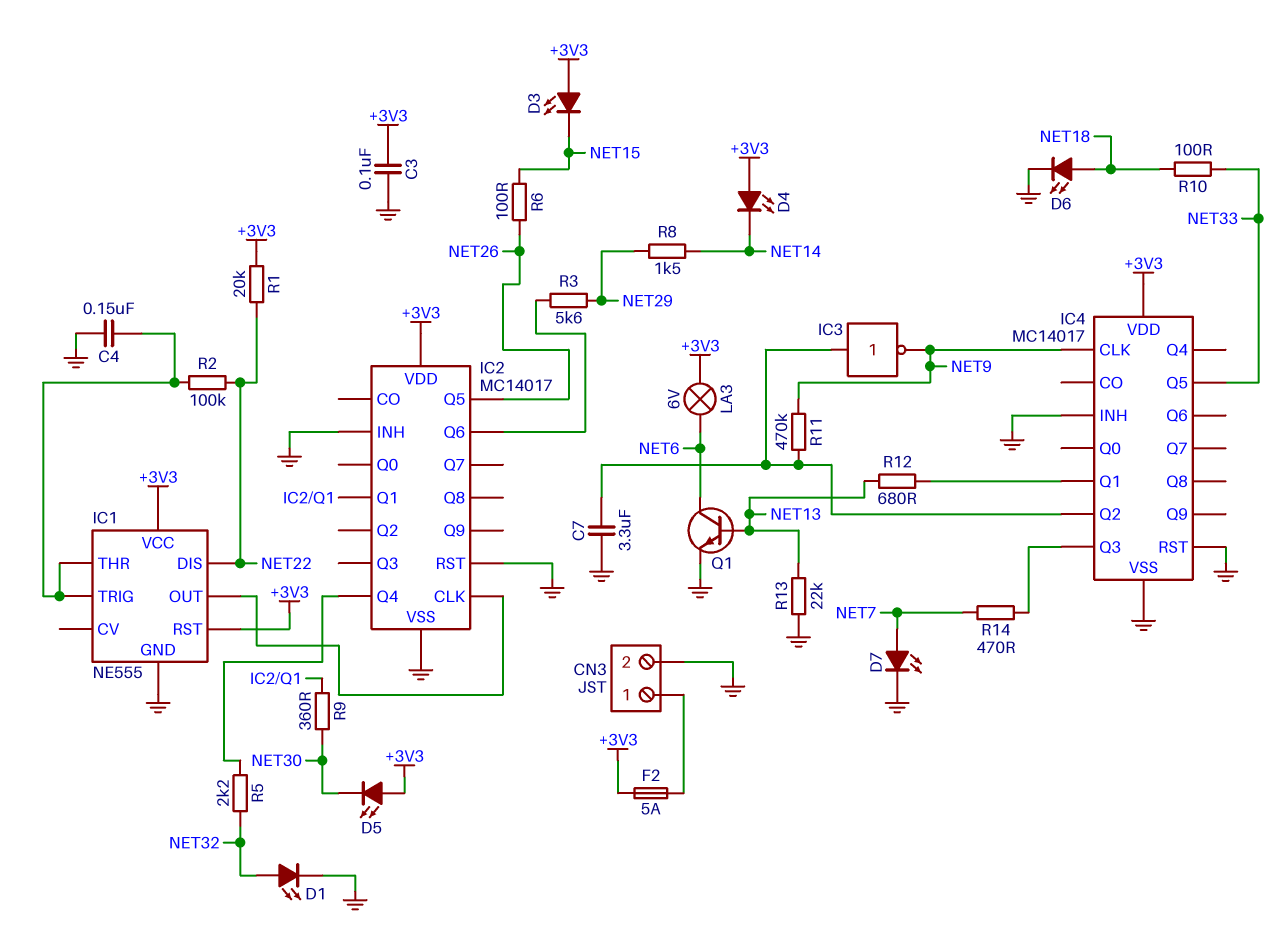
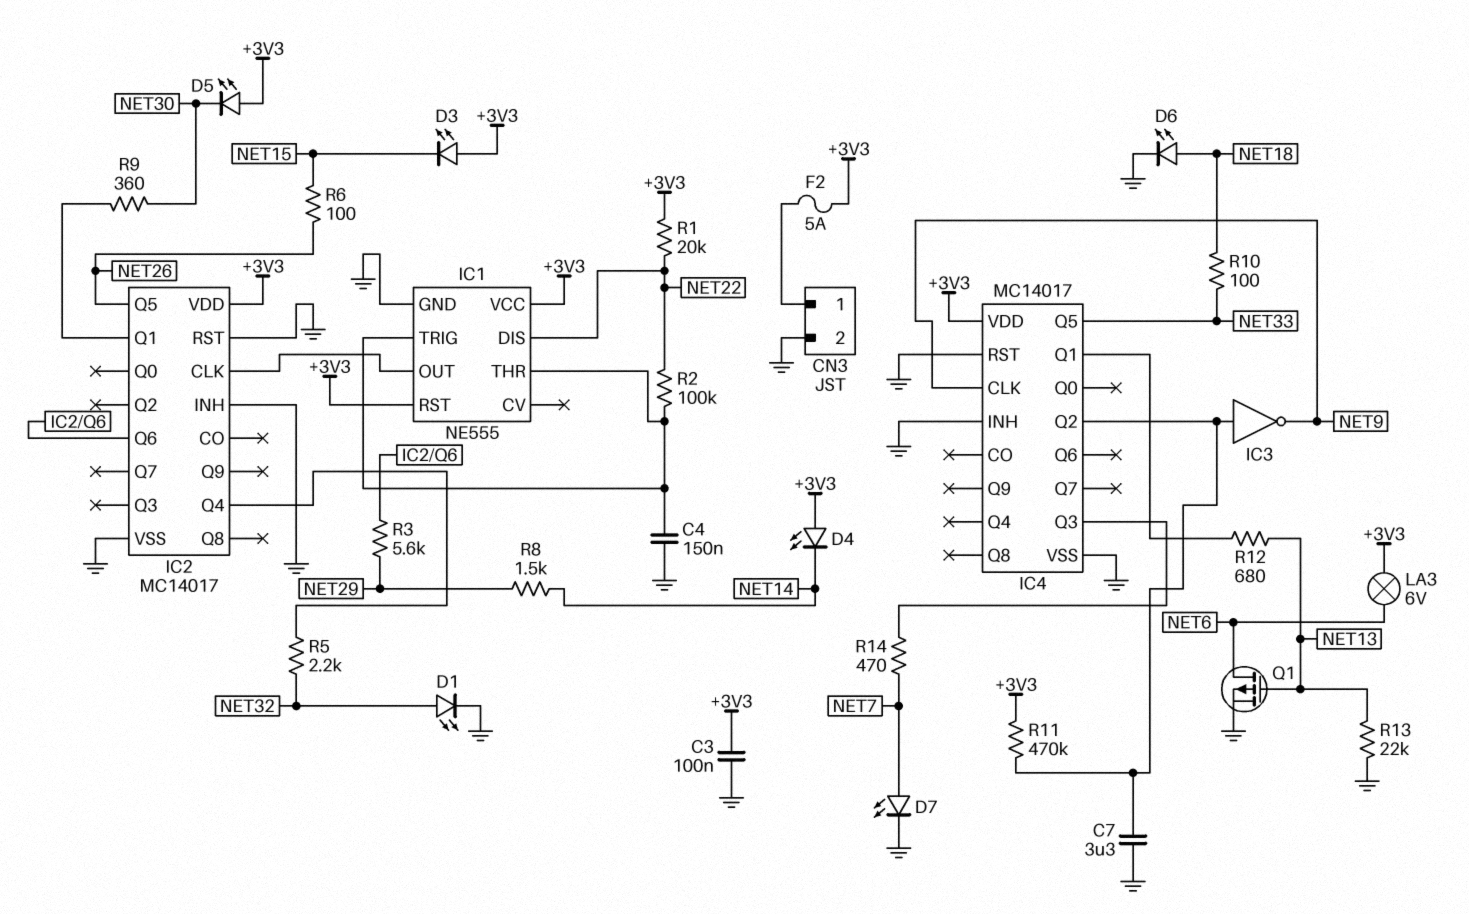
Q1: NPN (B NET13, C NET6, E GND) -> PMOS (G NET13, D NET6, S GND)
R11: 470k (IC4/Q2, NET9) -> 470k (+3V3, IC4/Q2)

